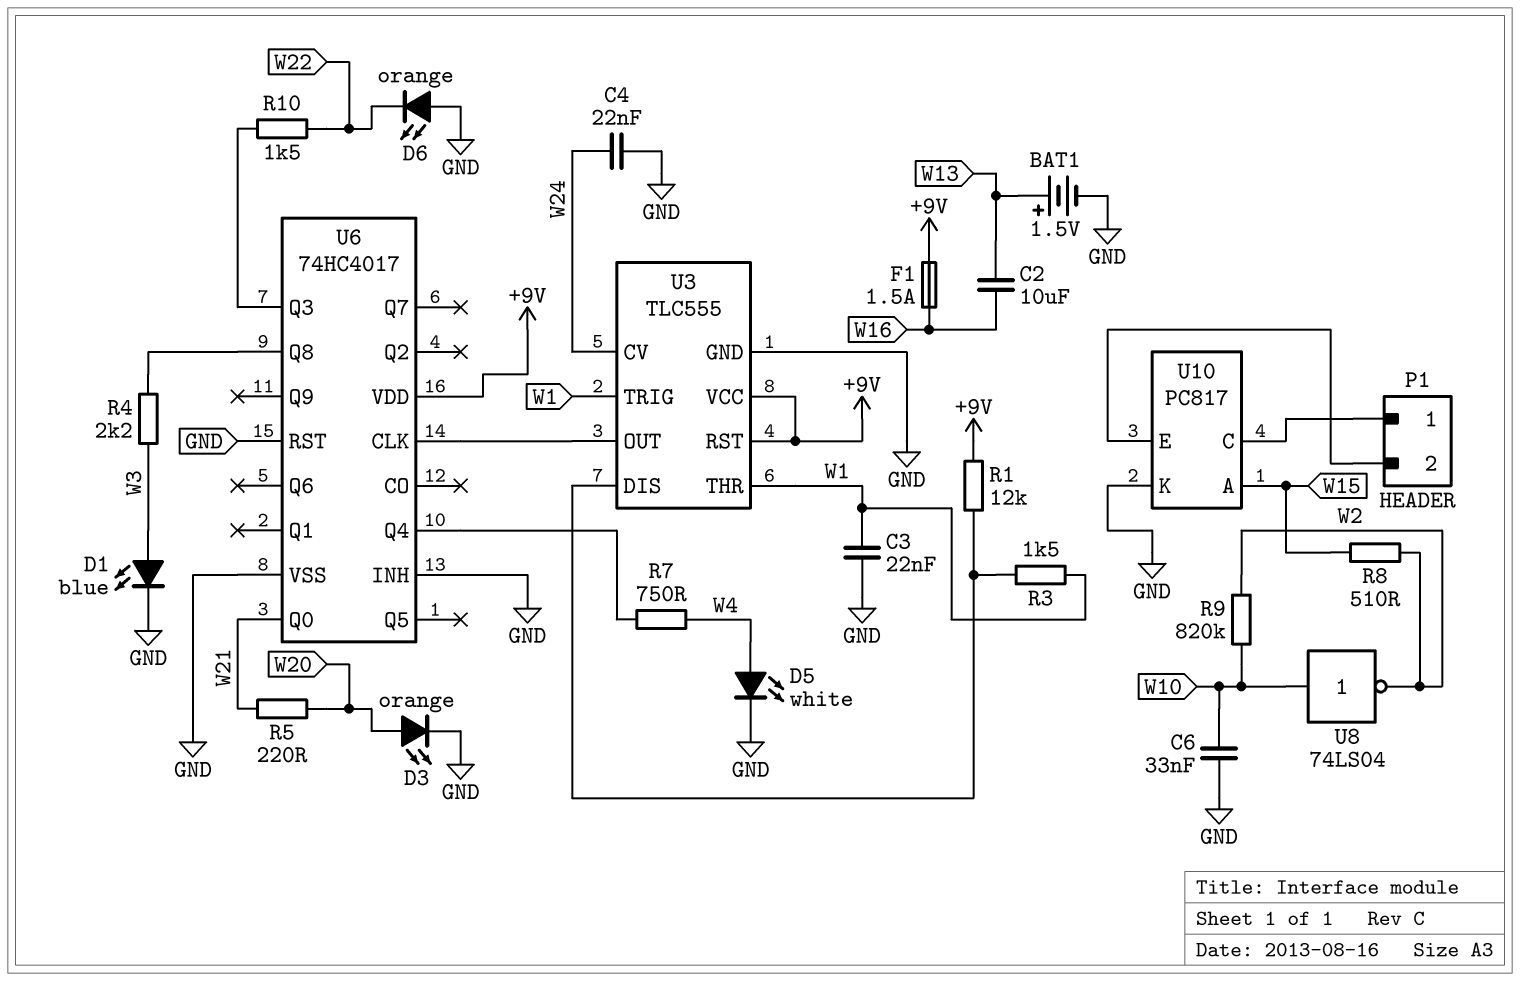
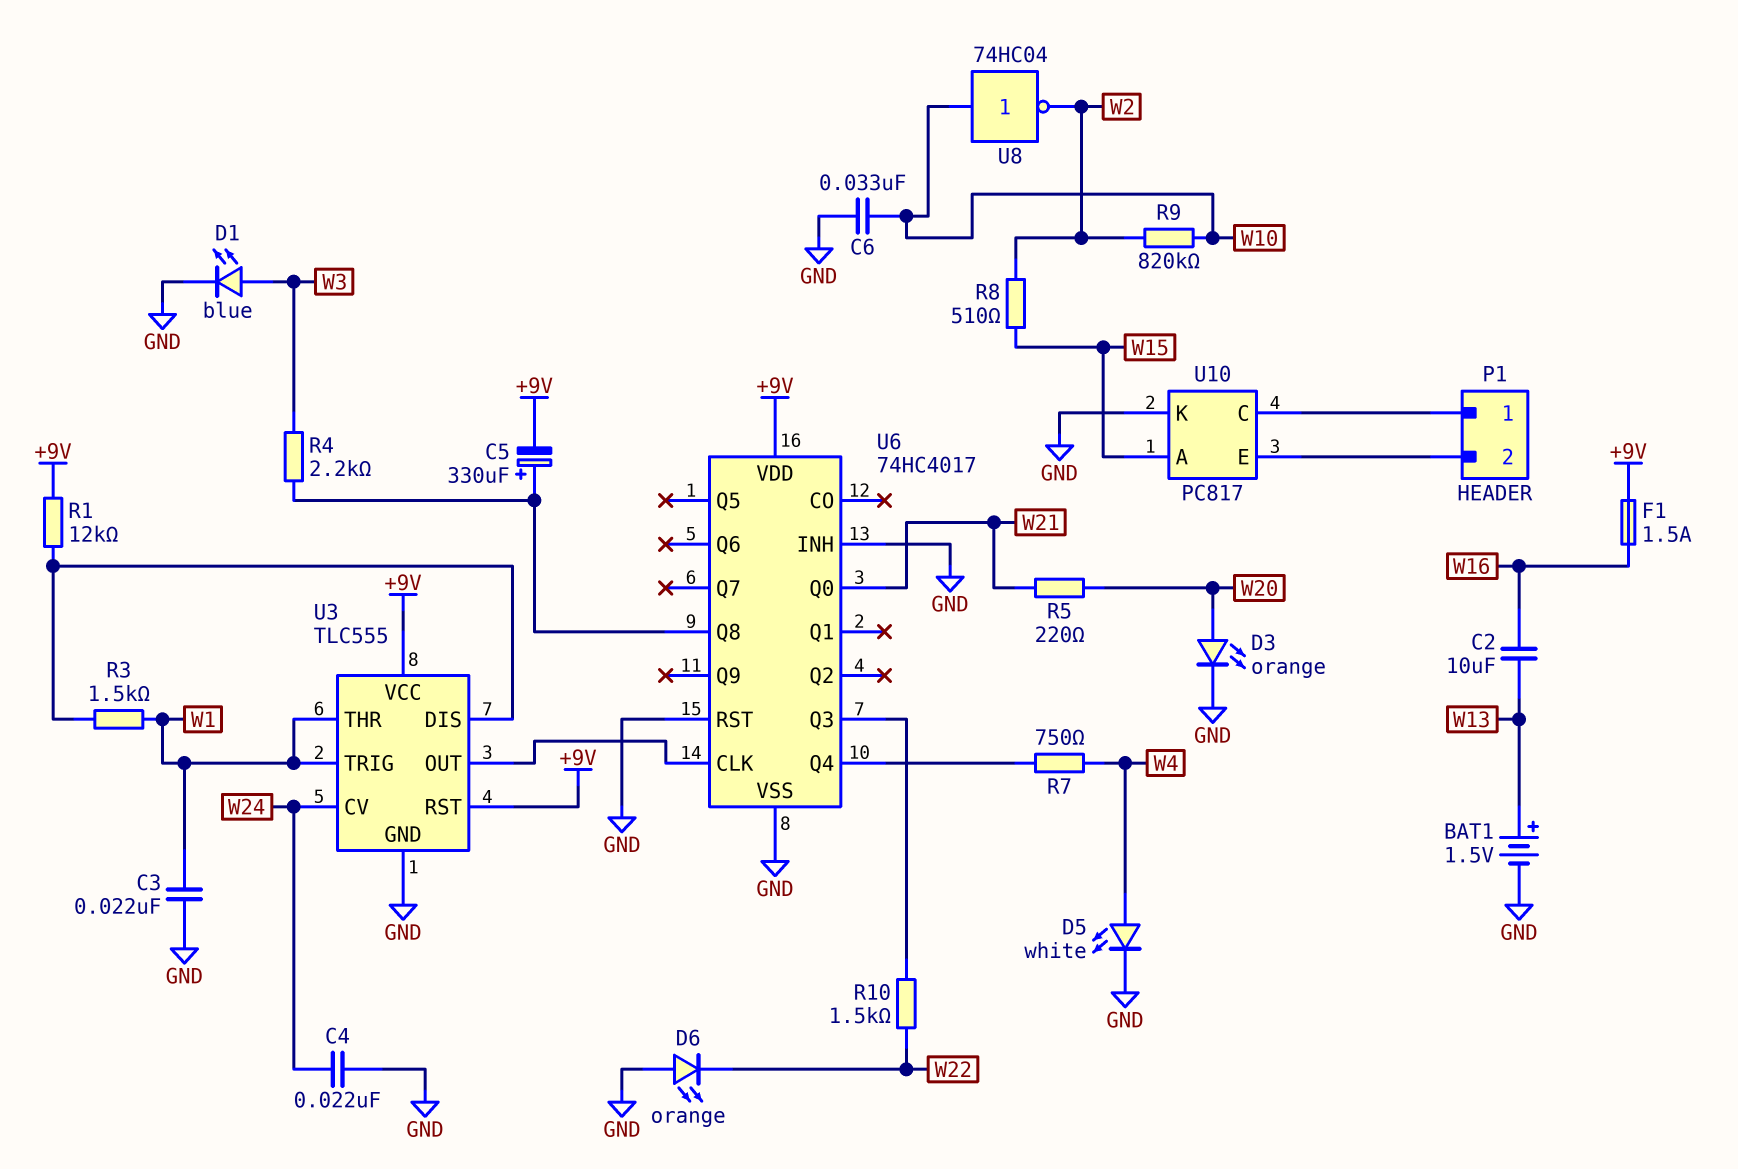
C5: none -> 330uF (plus U6/Q8, minus +9V)
U8: NOT 74LS04 (in W10, out W2) -> NOT 74HC04 (in W10, out W2)

